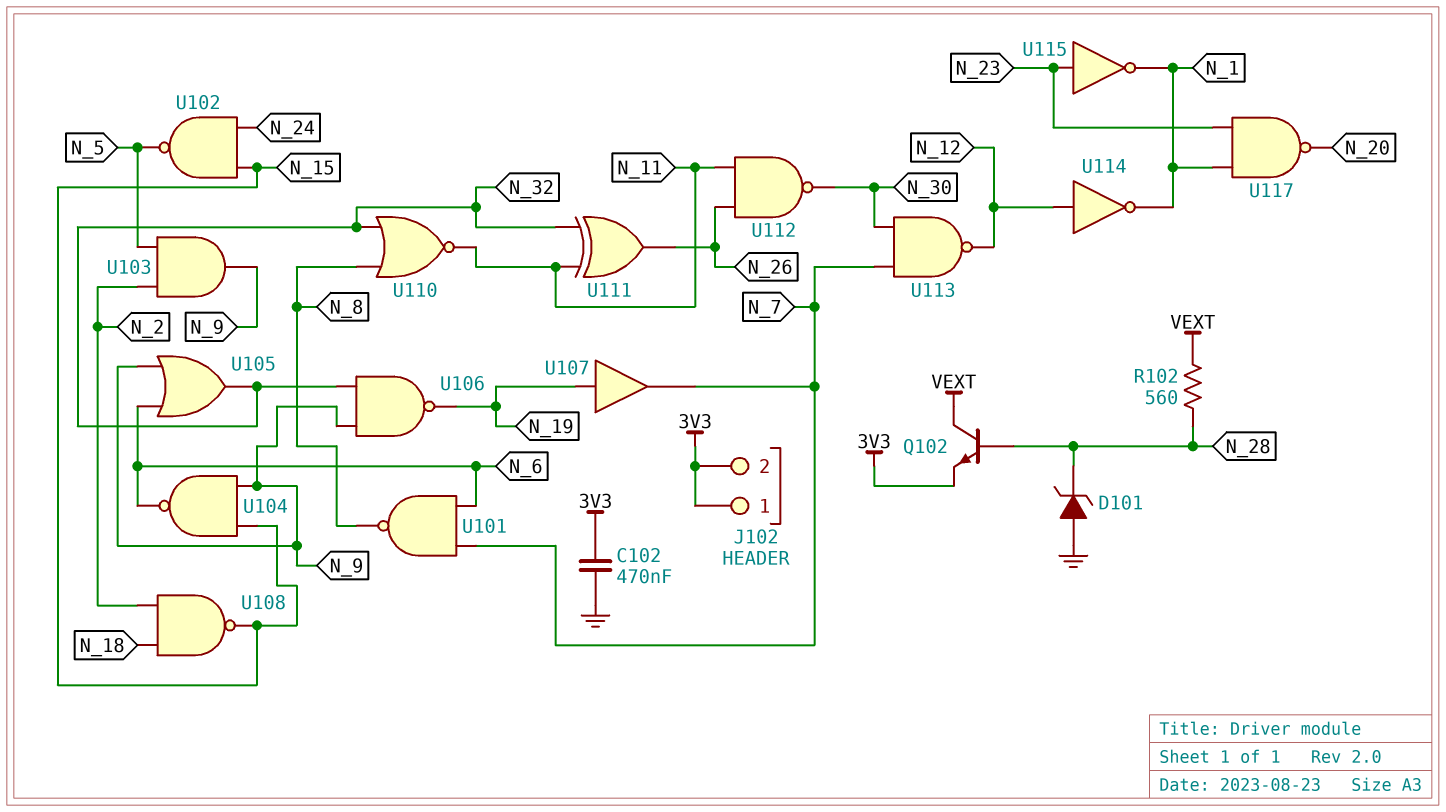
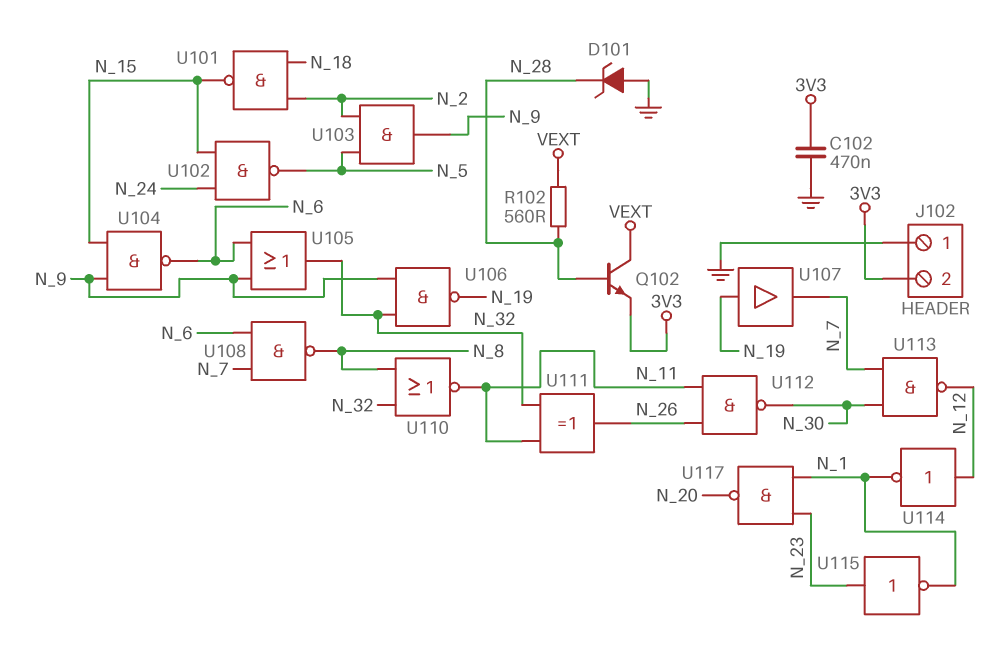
J102 pin 1: 3V3 -> GND
U101: NAND (in N_6, in N_7, out N_8) -> NAND (in N_2, in N_18, out N_15)
U108: NAND (in N_2, in N_18, out N_15) -> NAND (in N_6, in N_7, out N_8)

